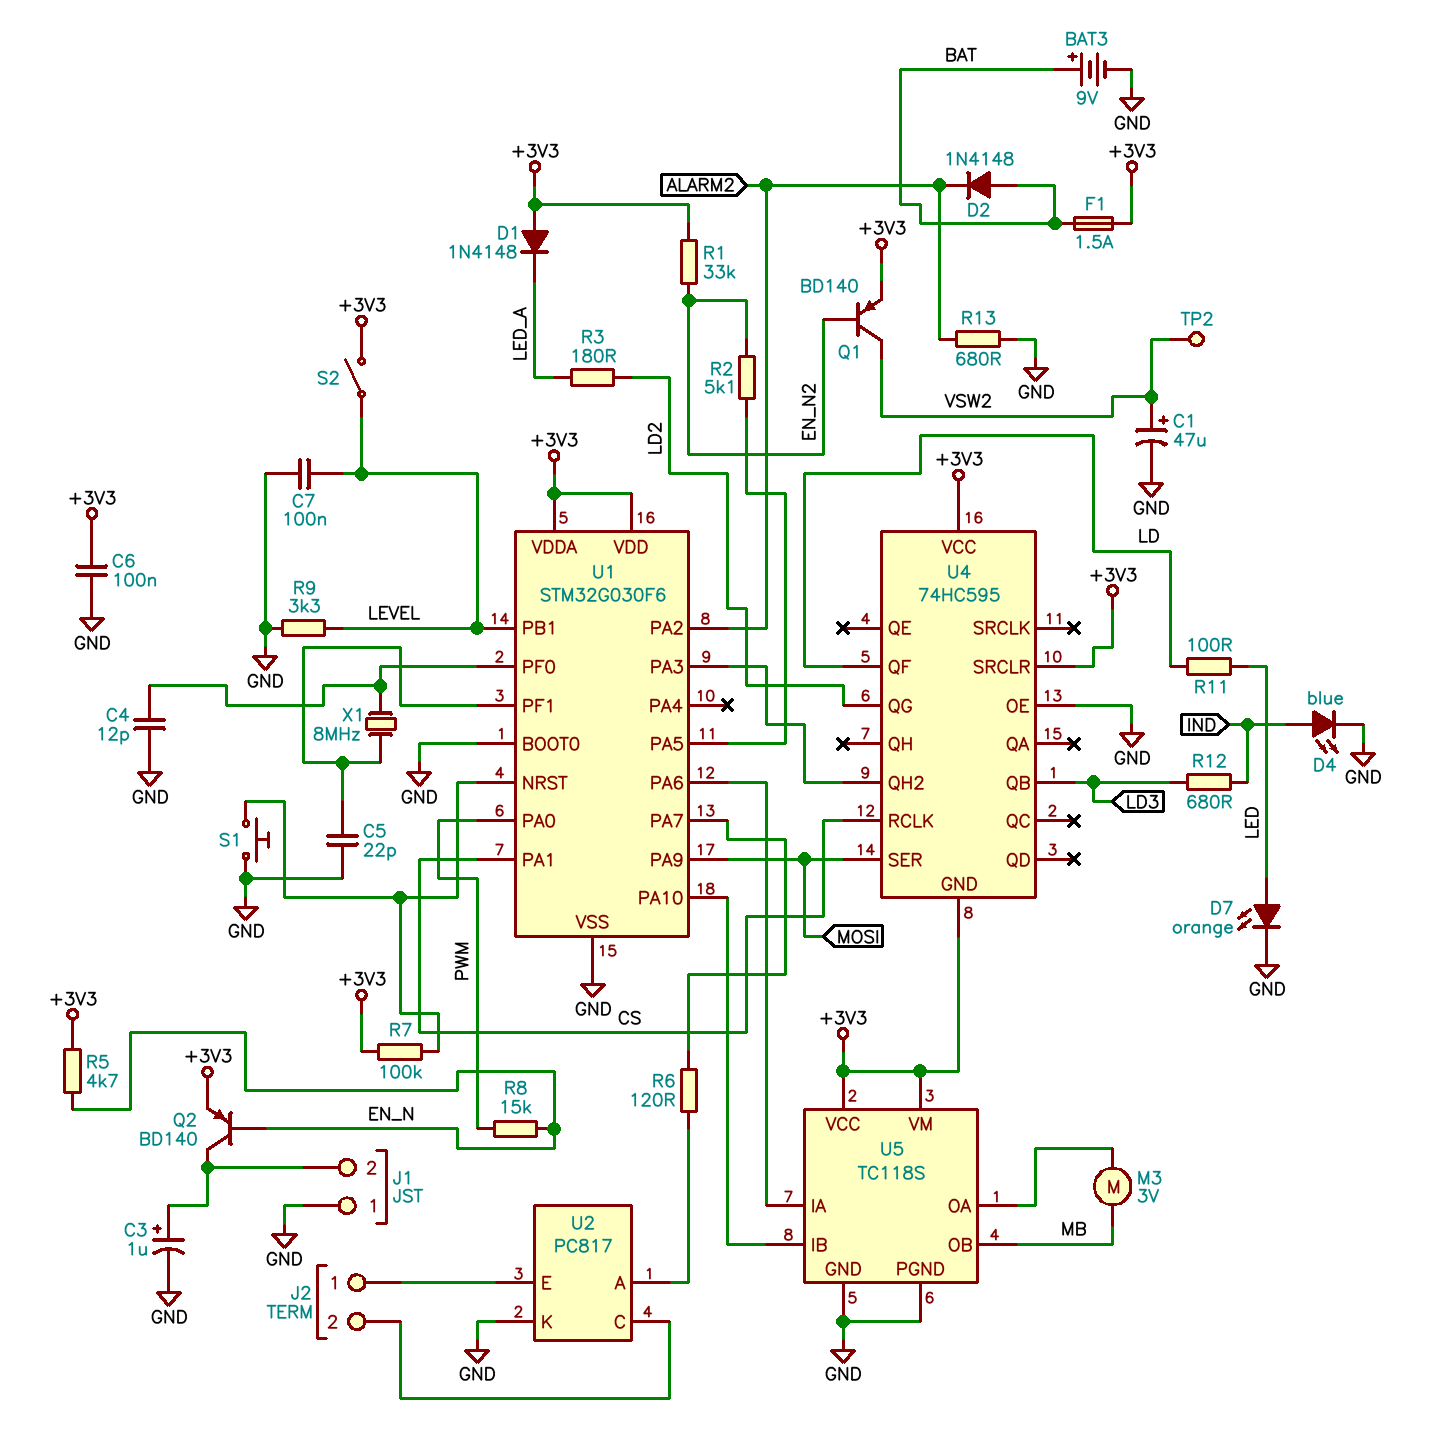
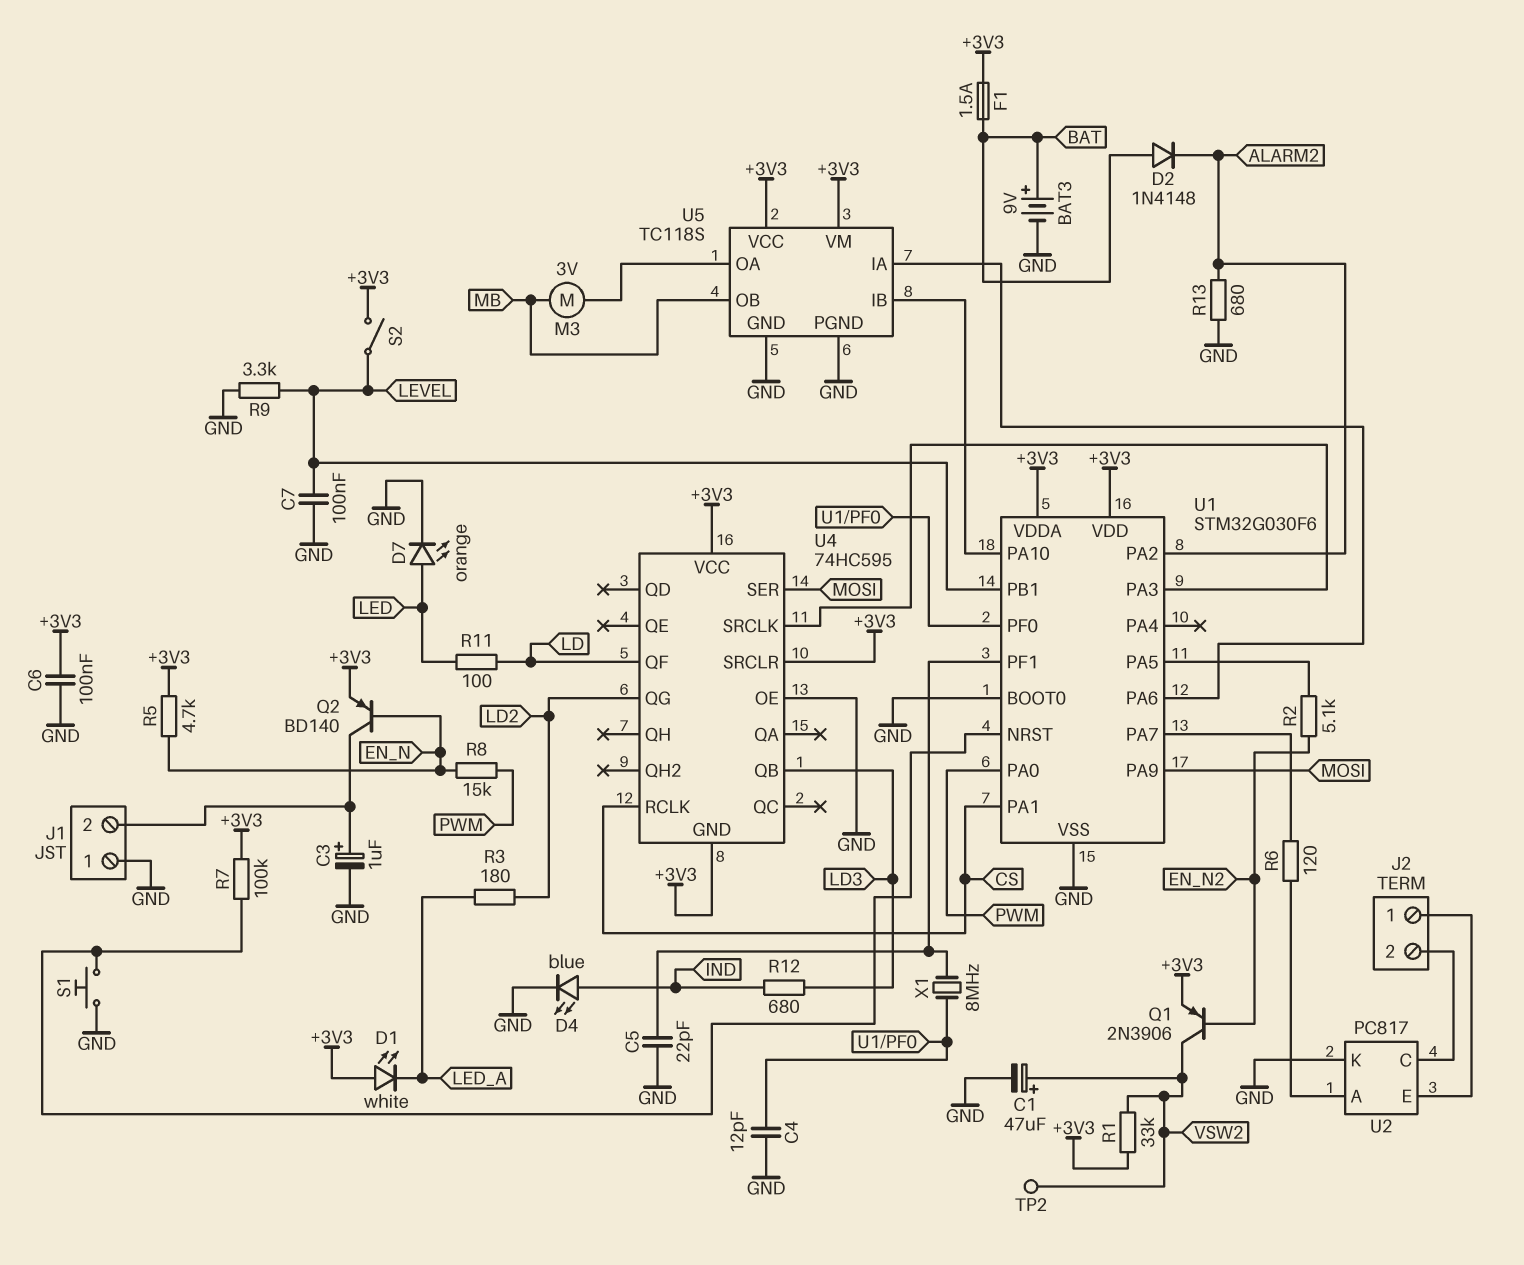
D1: diode 1N4148 (A +3V3, K LED_A) -> LED white (A +3V3, K LED_A)
Q1: PNP BD140 (B EN_N2, C VSW2, E +3V3) -> PNP 2N3906 (B EN_N2, C VSW2, E +3V3)
R1: 33k (+3V3, EN_N2) -> 33k (+3V3, VSW2)
U4 pin QH2: U1/PA3 -> none
U4 pin SRCLK: none -> U1/PA3

